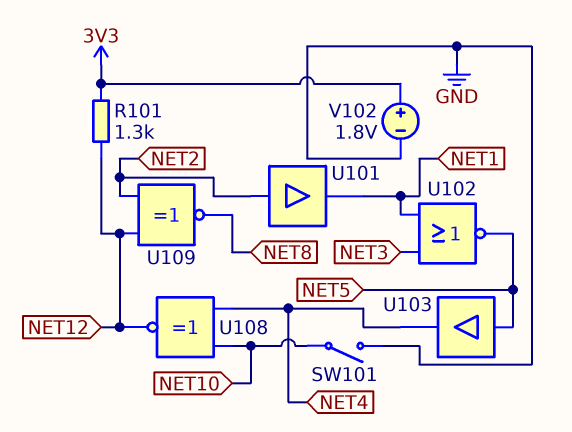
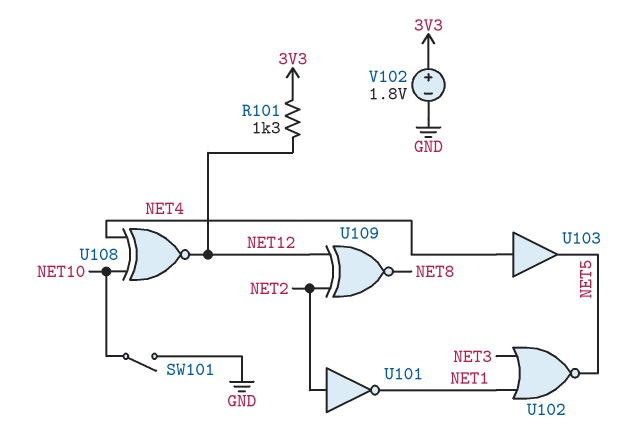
U101: buffer (in NET2, out NET1) -> NOT (in NET2, out NET1)
U103: buffer (in NET5, out NET4) -> buffer (in NET4, out NET5)

